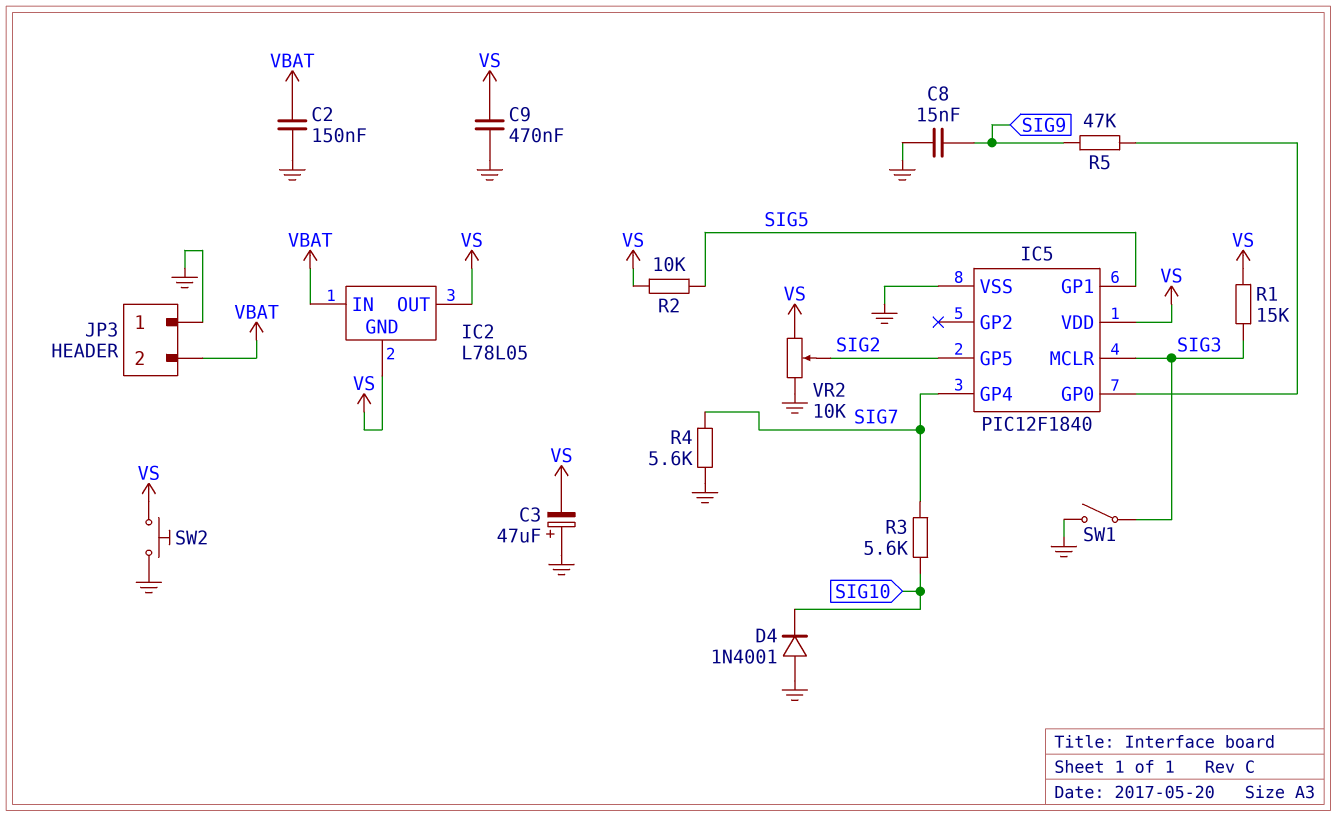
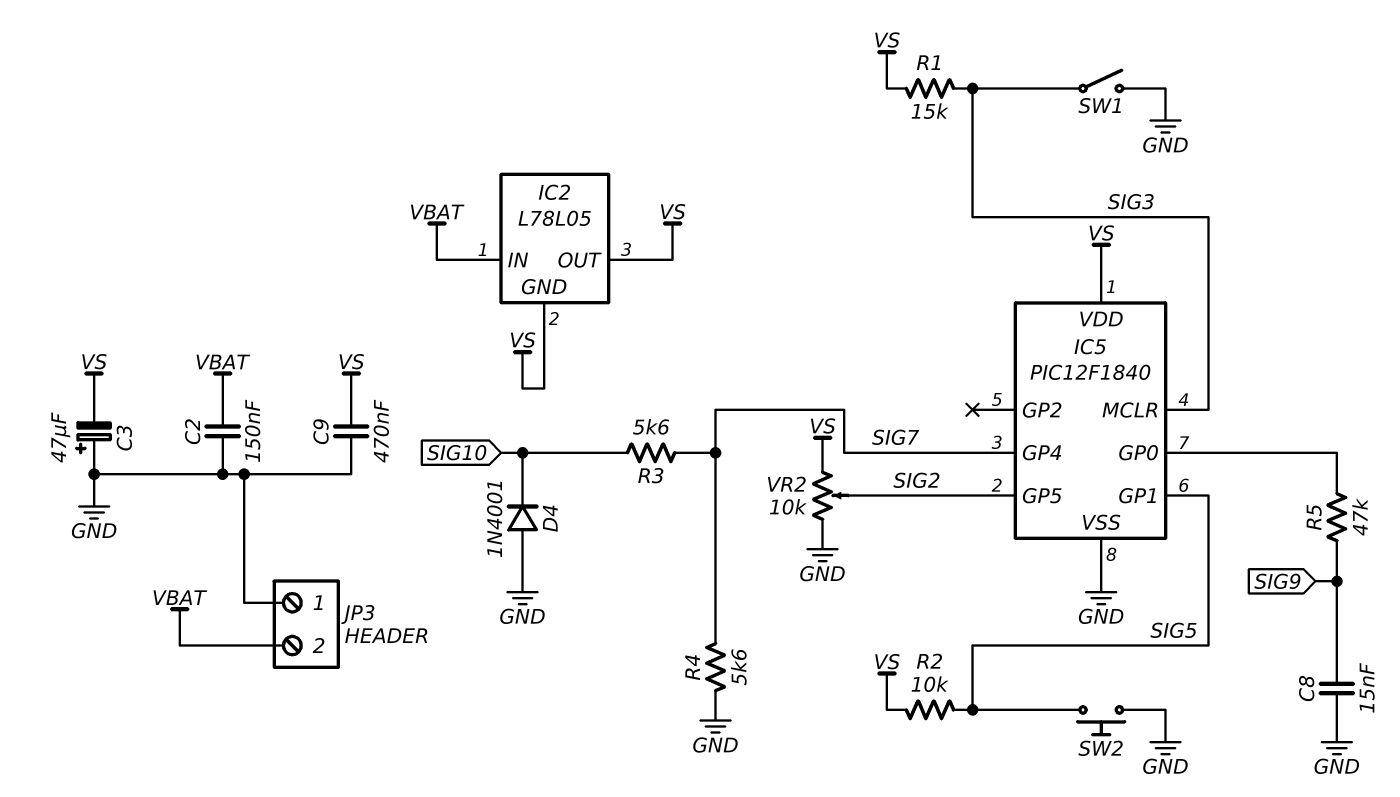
SW2: button (GND, VS) -> button (GND, SIG5)

